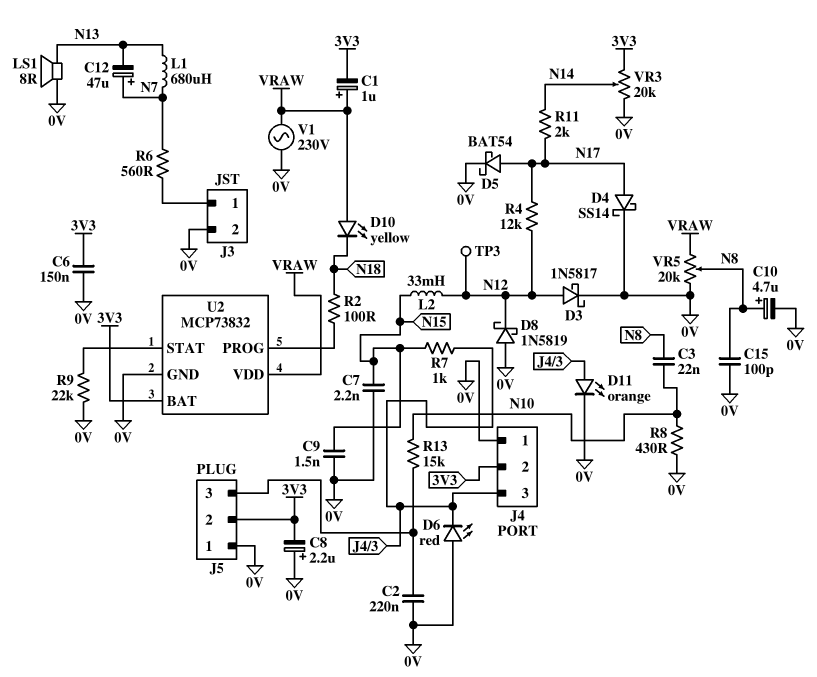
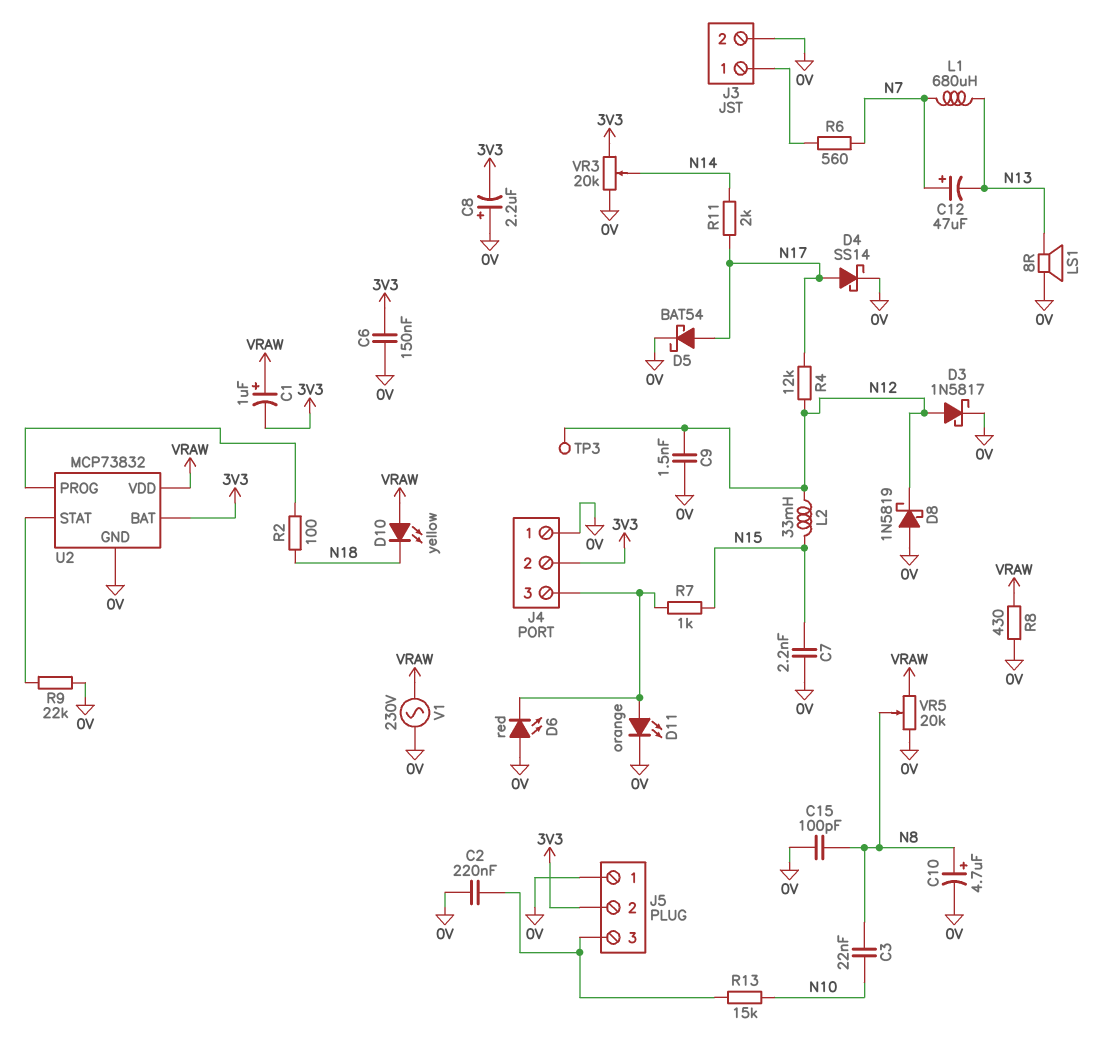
C9: 1.5nF (0V, N15) -> 1.5nF (0V, N12)
R8: 430 (0V, N10) -> 430 (0V, VRAW)

